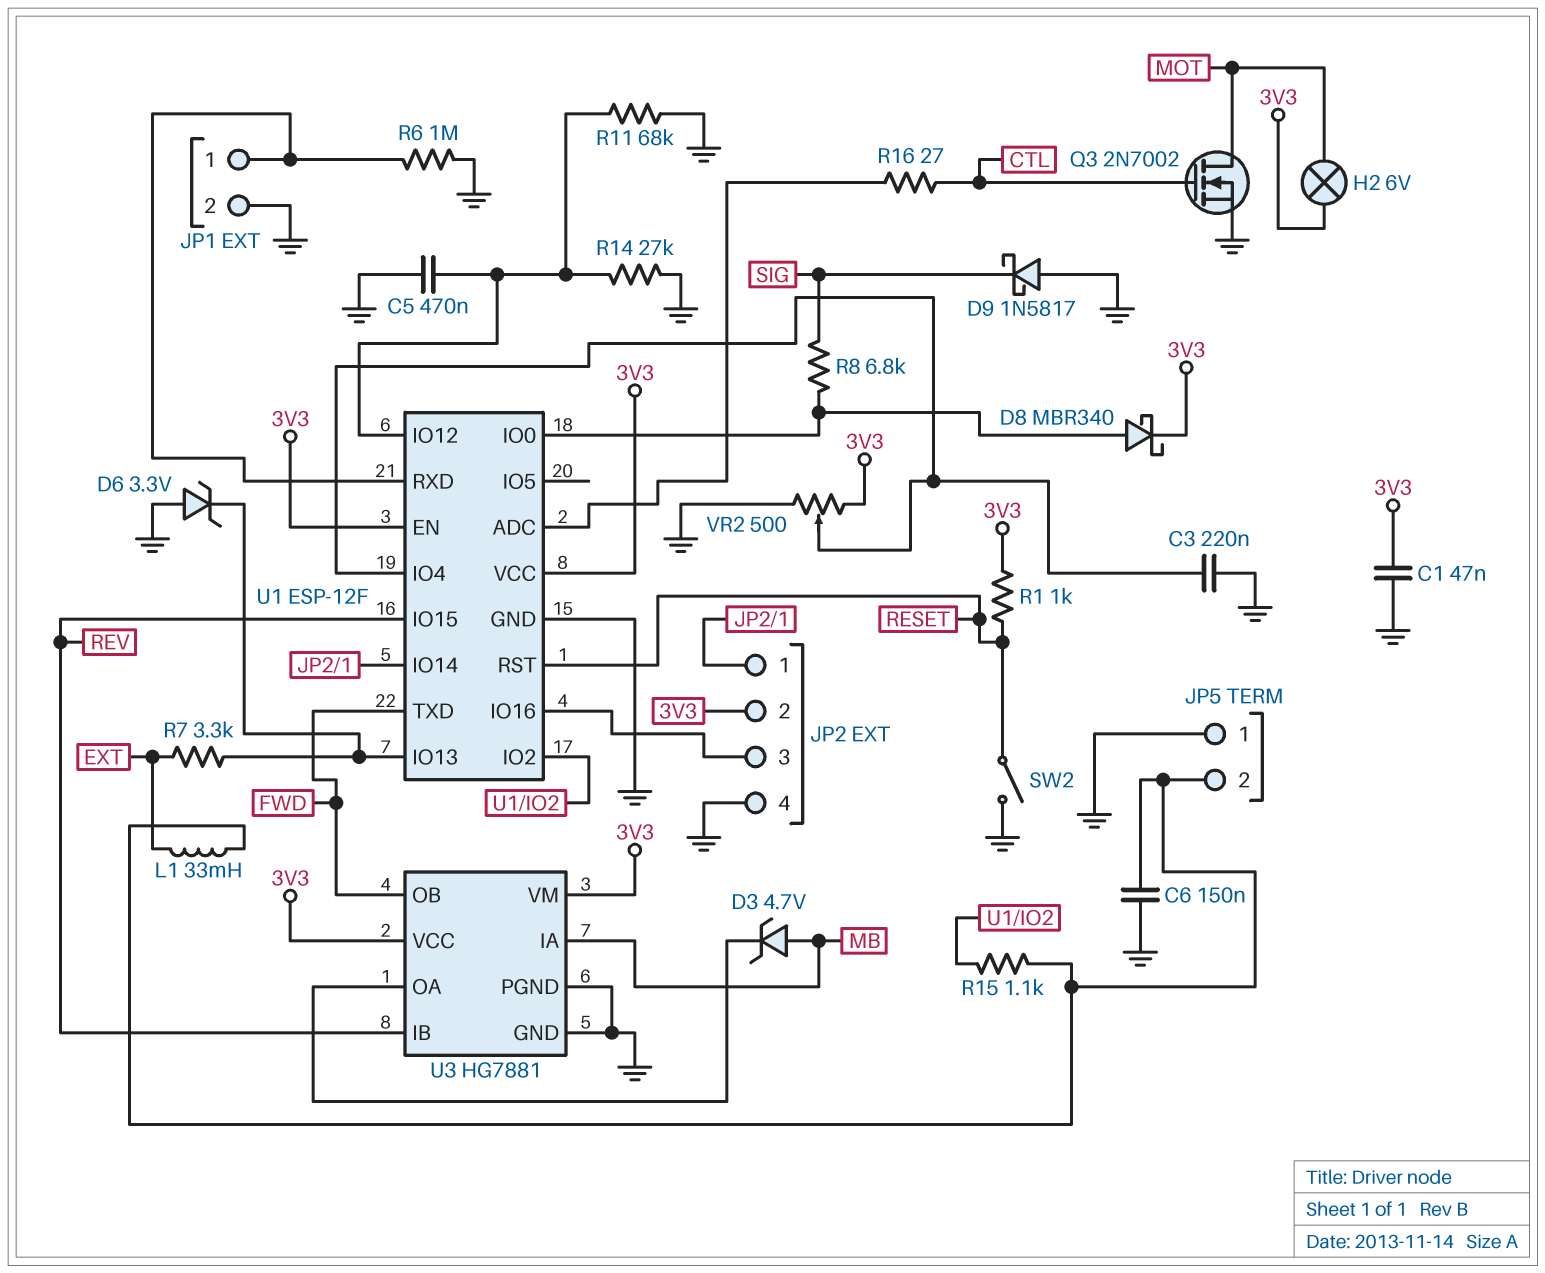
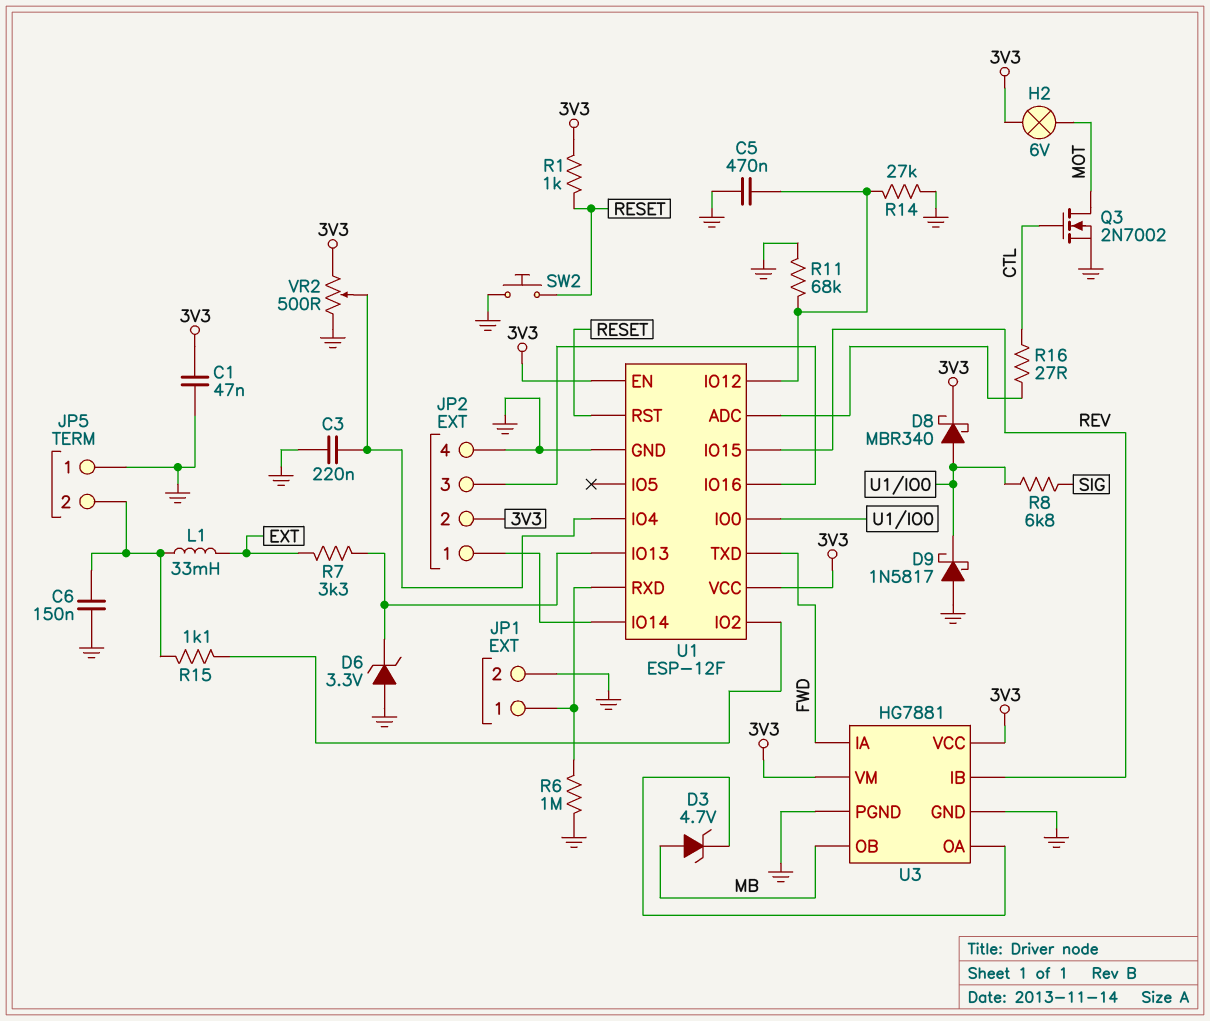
D9: schottky 1N5817 (A GND, K SIG) -> schottky 1N5817 (A GND, K U1/IO0)
SW2: switch (GND, RESET) -> button (GND, RESET)
U3 pin IA: MB -> FWD
U3 pin OB: FWD -> MB

